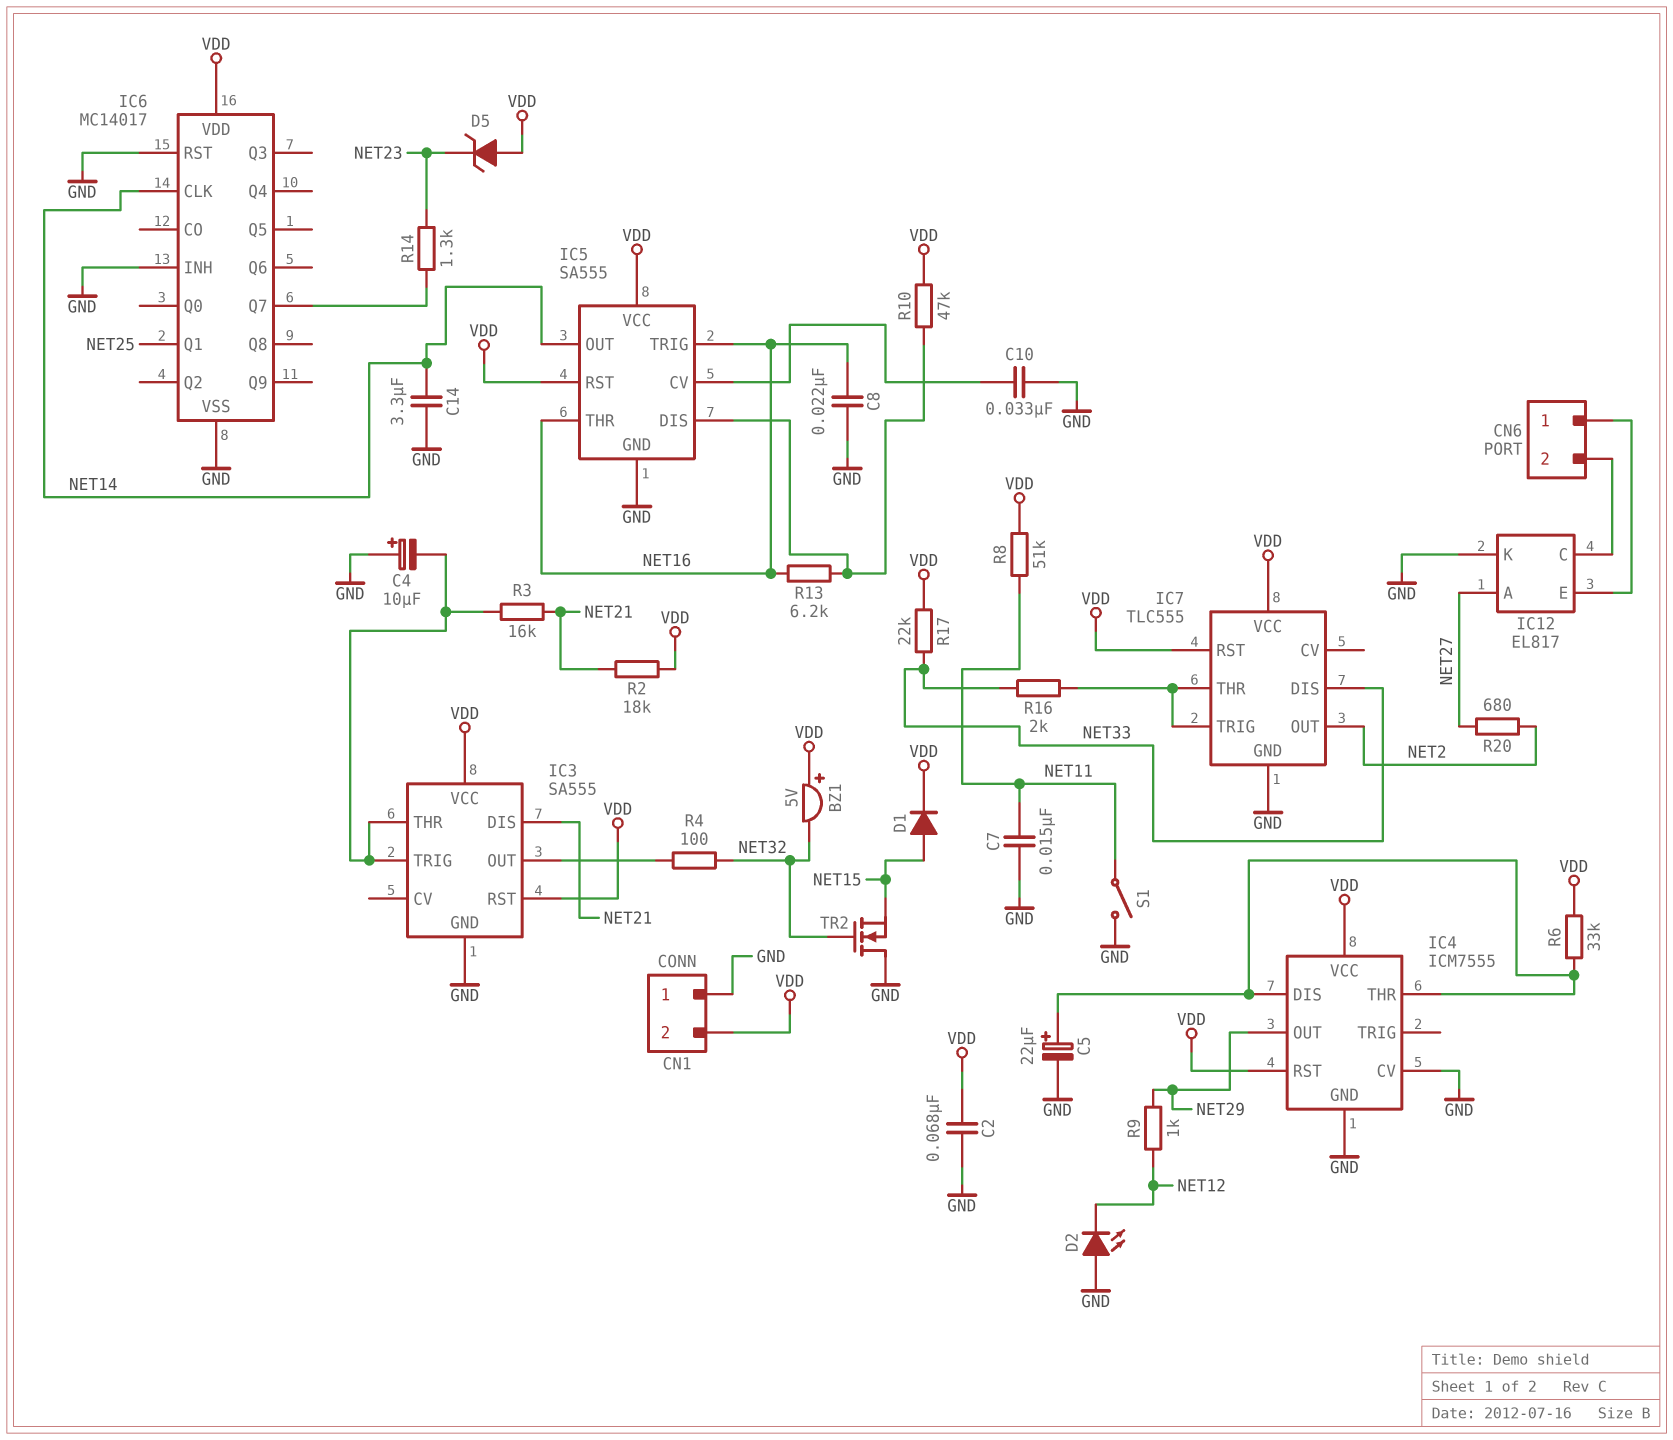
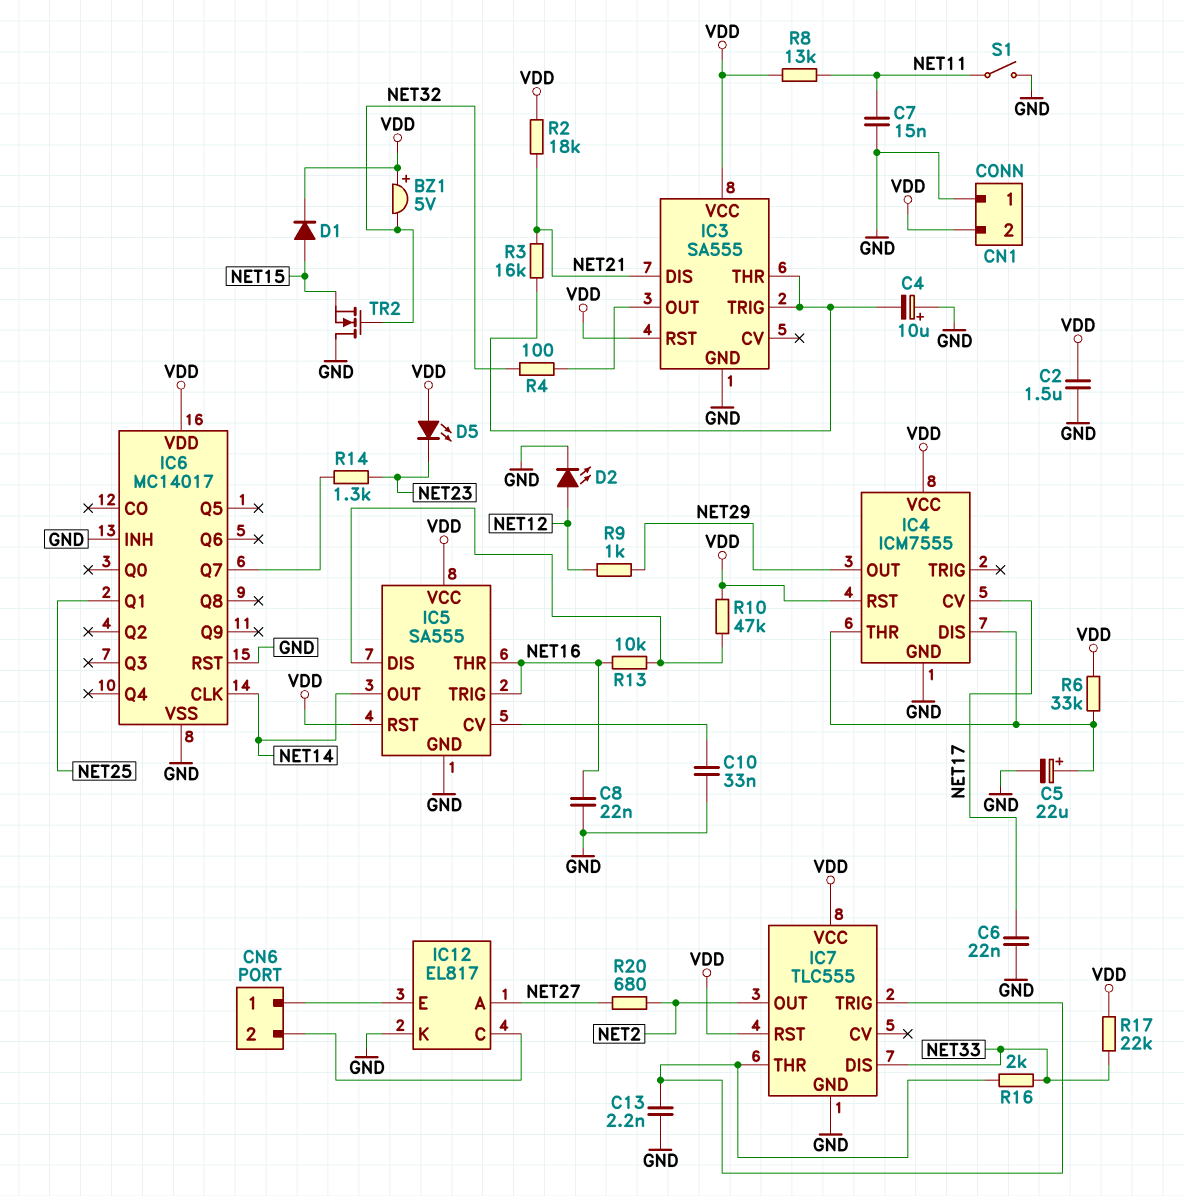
C2: 68nF (GND, VDD) -> 1.5uF (GND, VDD)
C6: none -> 22nF (GND, NET17)
C13: none -> 2.2nF (GND, IC7/THR)
C14: 3.3uF (GND, NET14) -> none
D2: LED (A GND, K NET12) -> LED (A NET12, K GND)
D5: zener (A VDD, K NET23) -> LED (A VDD, K NET23)
IC4 pin CV: GND -> NET17
R8: 51k (NET11, VDD) -> 13k (NET11, VDD)
R13: 6.2k (IC5/DIS, NET16) -> 10k (IC5/DIS, NET16)

